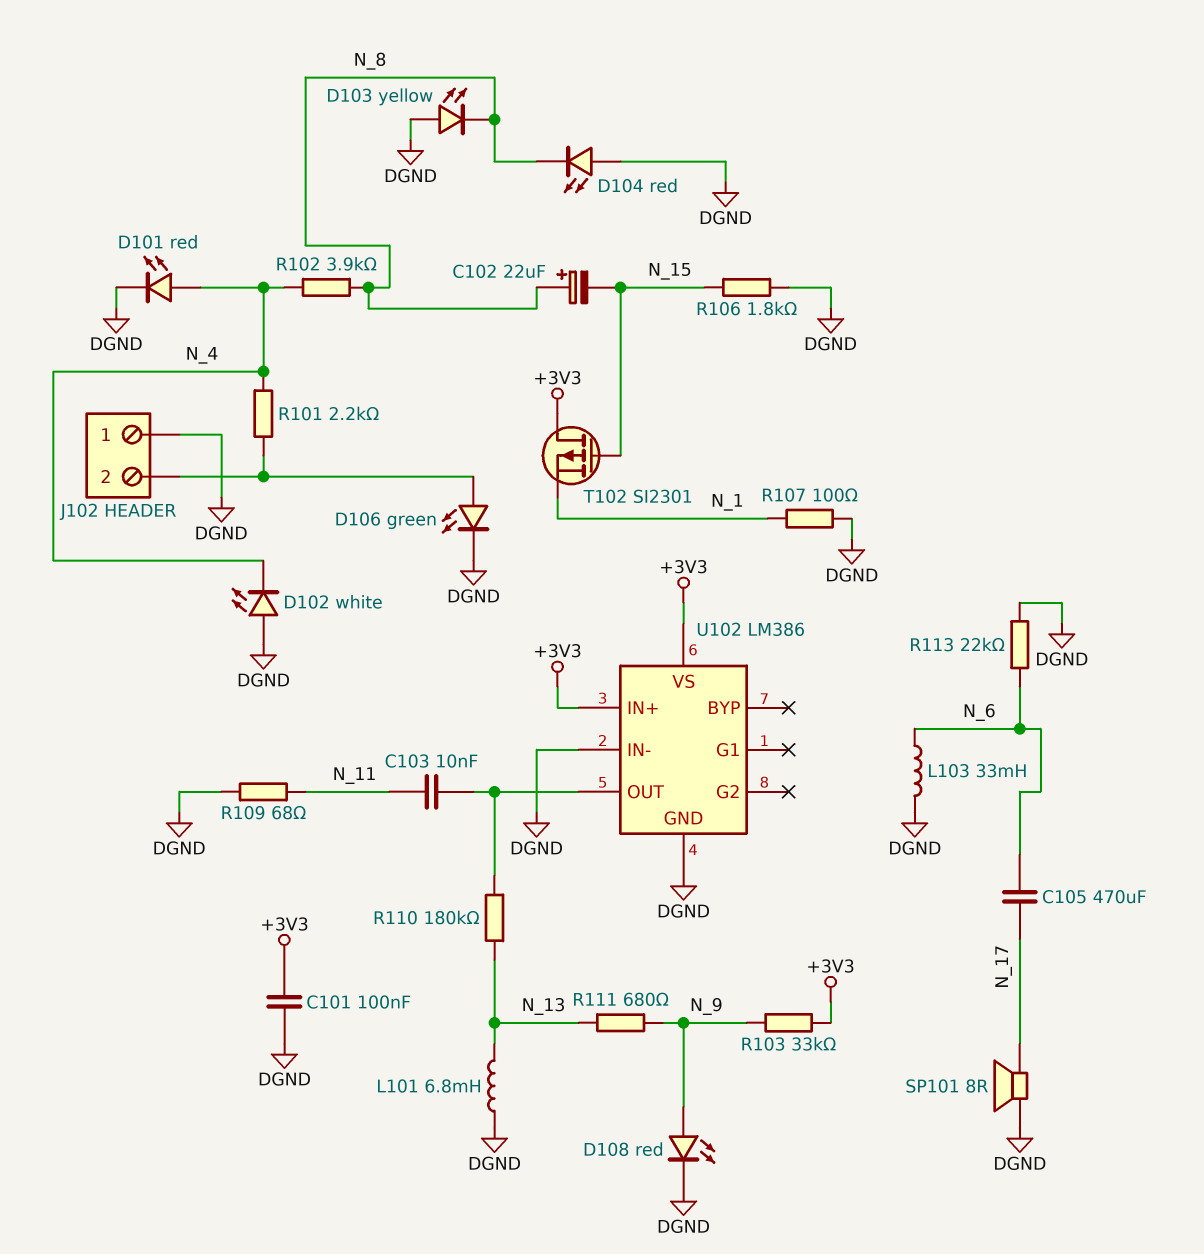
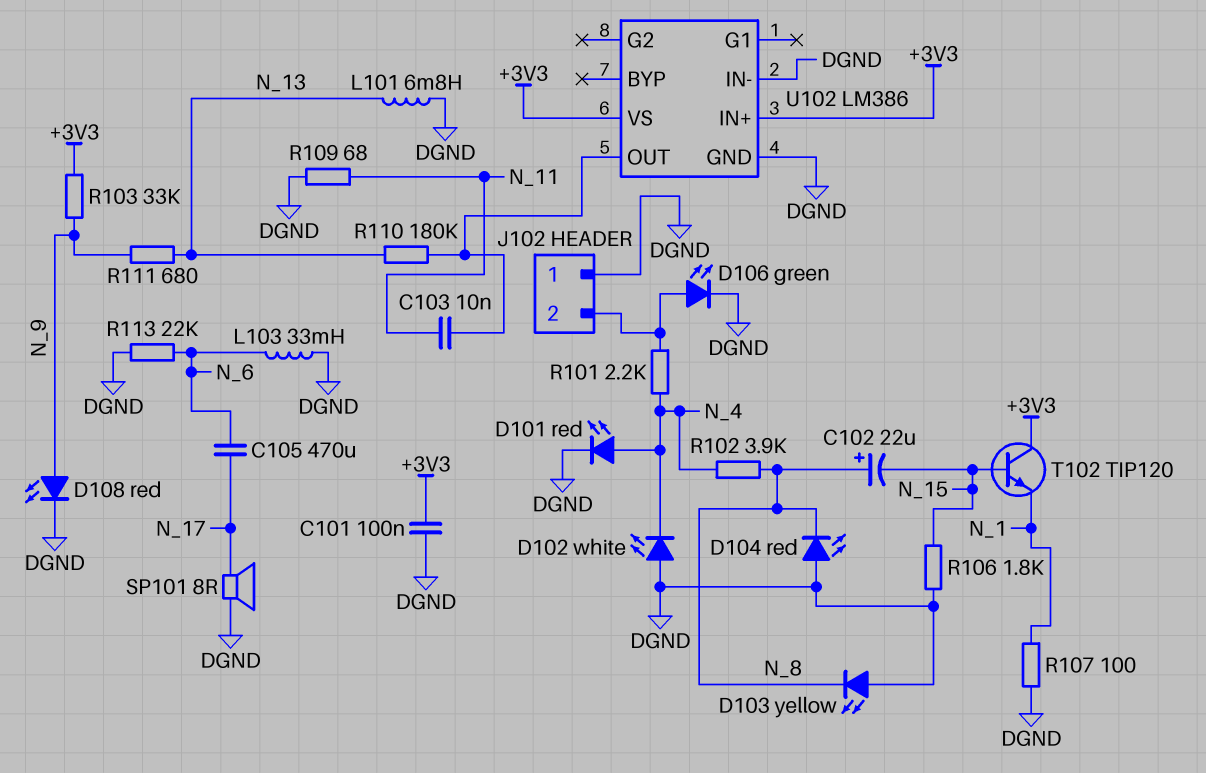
T102: PMOS SI2301 (G N_15, D +3V3, S N_1) -> NPN TIP120 (B N_15, C +3V3, E N_1)

